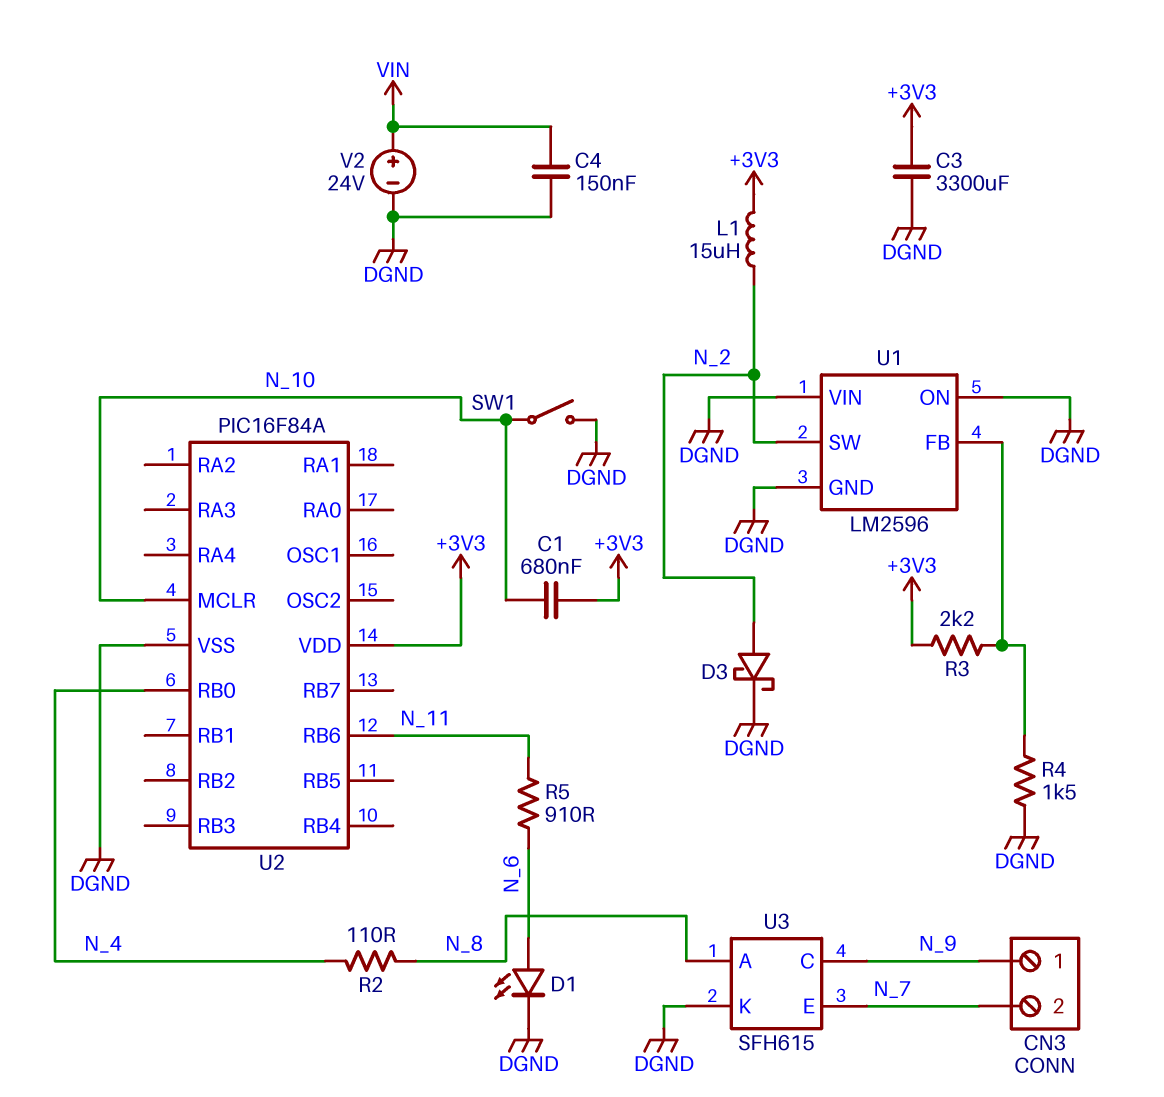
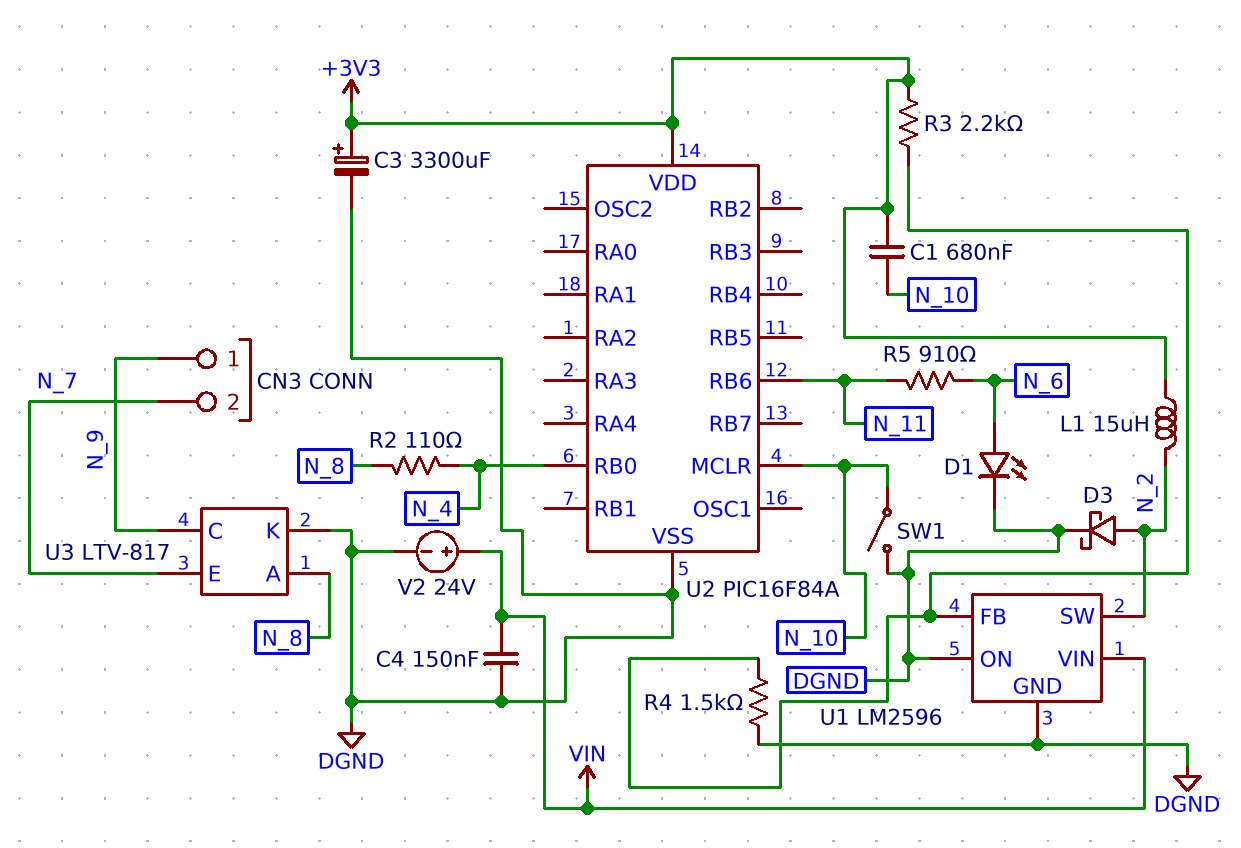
C3: 3300uF (+3V3, DGND) -> 3300uF (plus +3V3, minus DGND)
U1 pin VIN: DGND -> VIN
U3: SFH615 -> LTV-817

